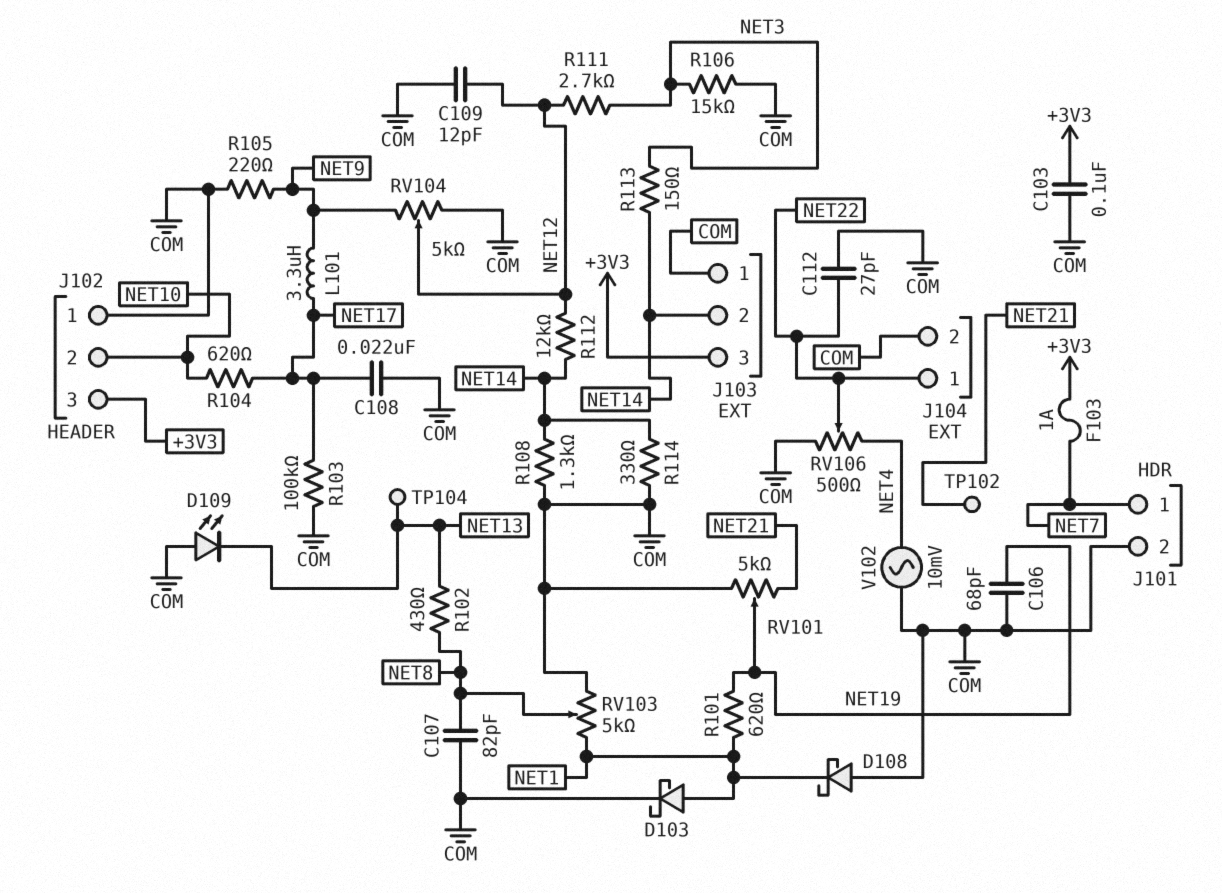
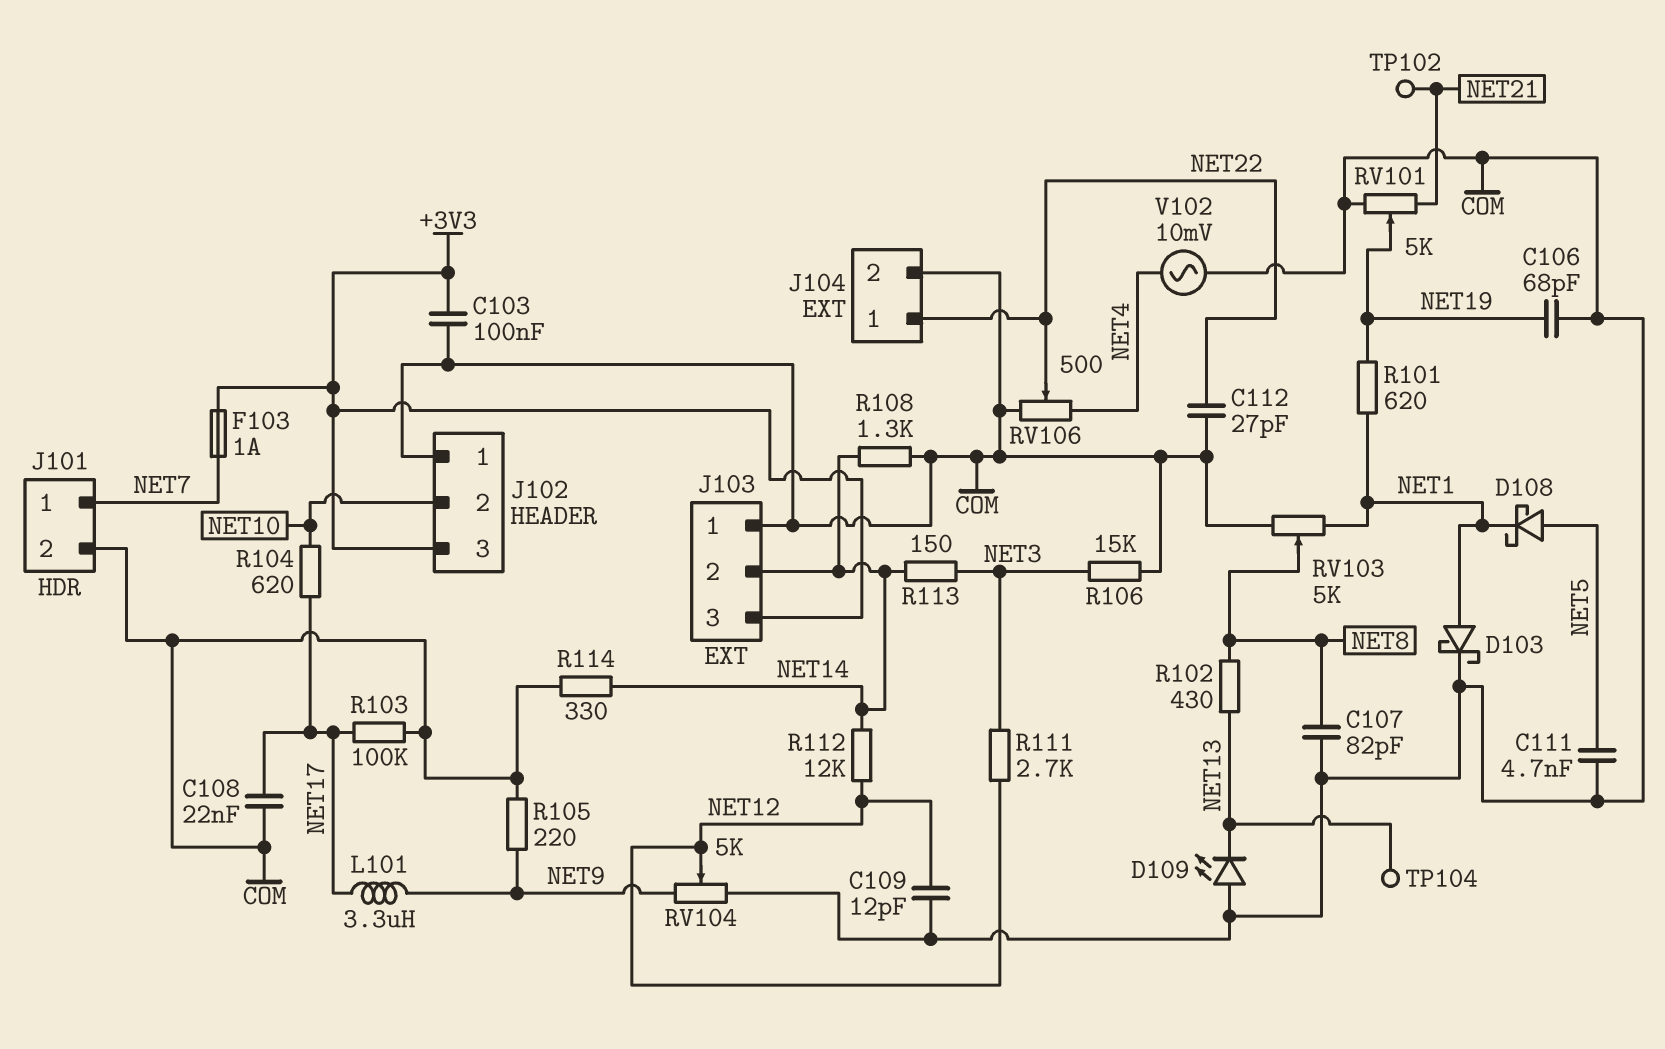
C111: none -> 4.7nF (COM, NET5)
D108: schottky (A COM, K NET1) -> schottky (A NET5, K NET1)

